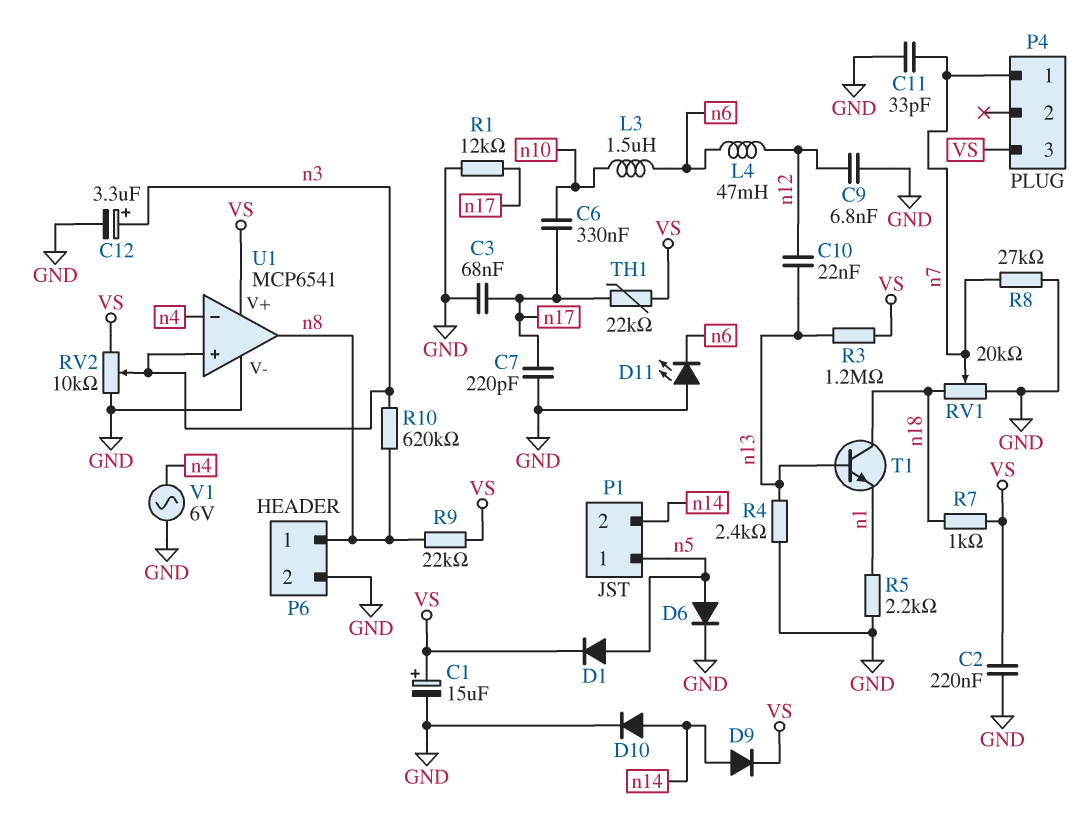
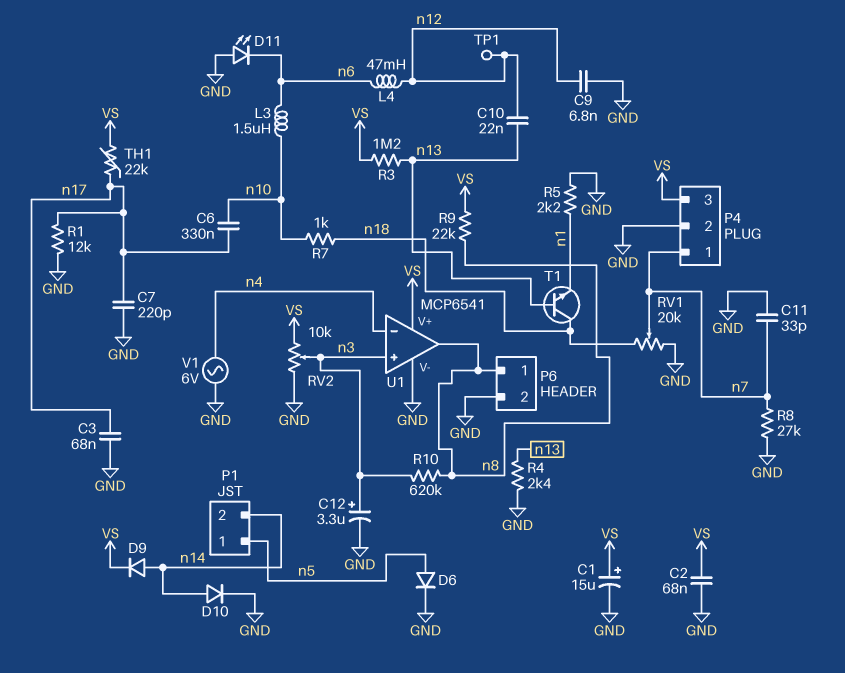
C2: 220nF (GND, VS) -> 68nF (GND, VS)
D1: diode (A n5, K VS) -> none
P4 pin 2: none -> GND
R7: 1k (VS, n18) -> 1k (n10, n18)
TP1: none -> test point (n12)

